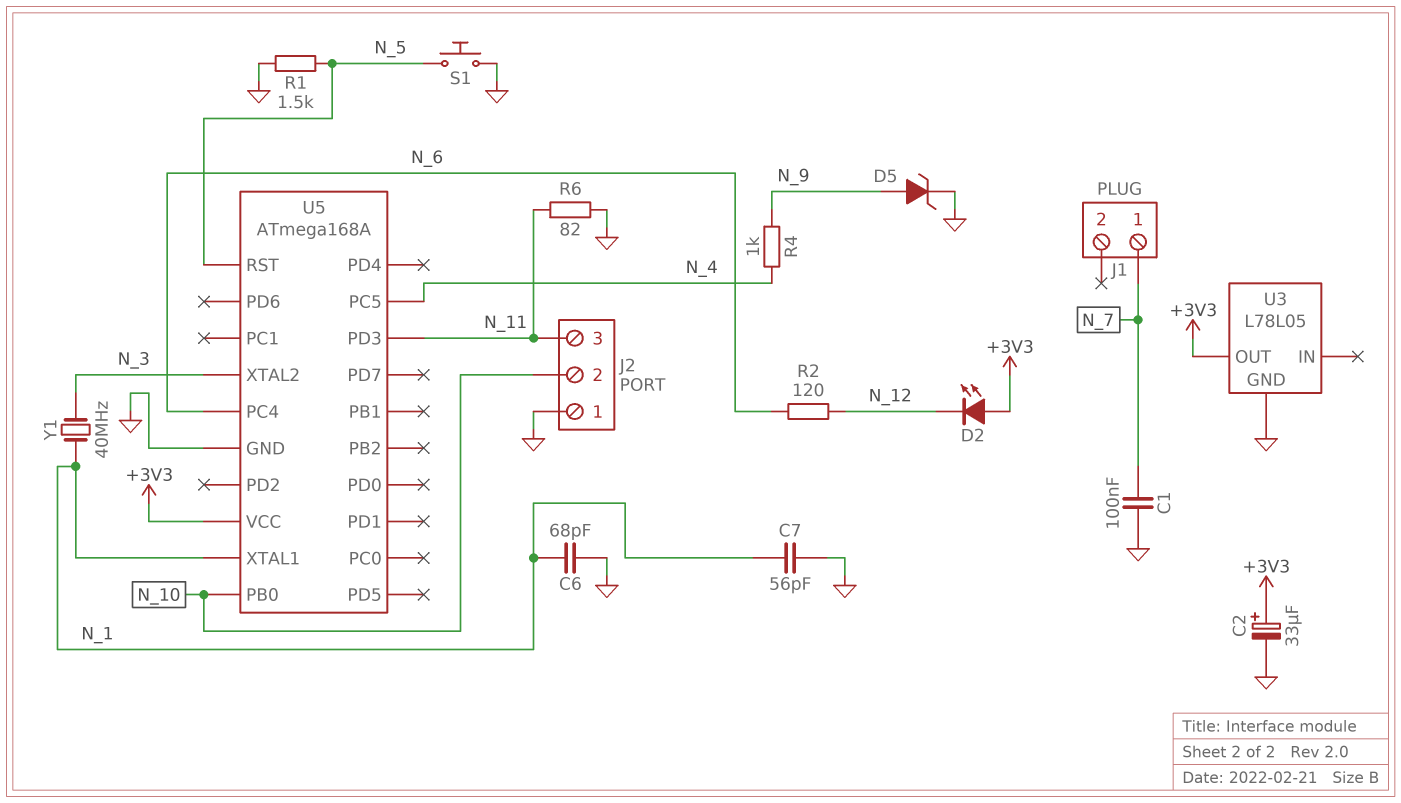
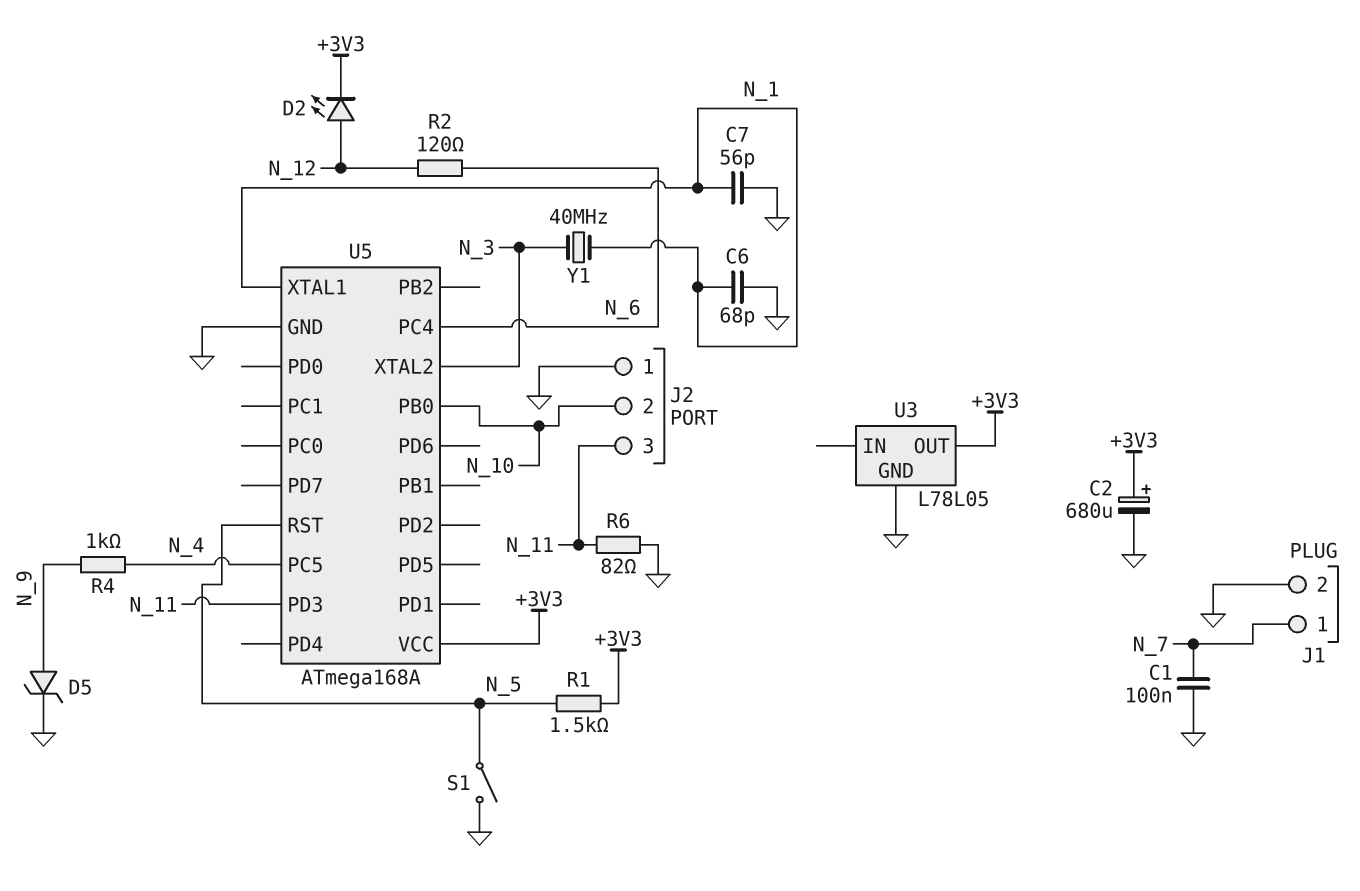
C2: 33uF (plus +3V3, minus GND) -> 680uF (plus +3V3, minus GND)
D2: LED (A +3V3, K N_12) -> LED (A N_12, K +3V3)
J1 pin 2: none -> GND
R1: 1.5k (GND, N_5) -> 1.5k (+3V3, N_5)
S1: button (GND, N_5) -> switch (GND, N_5)

